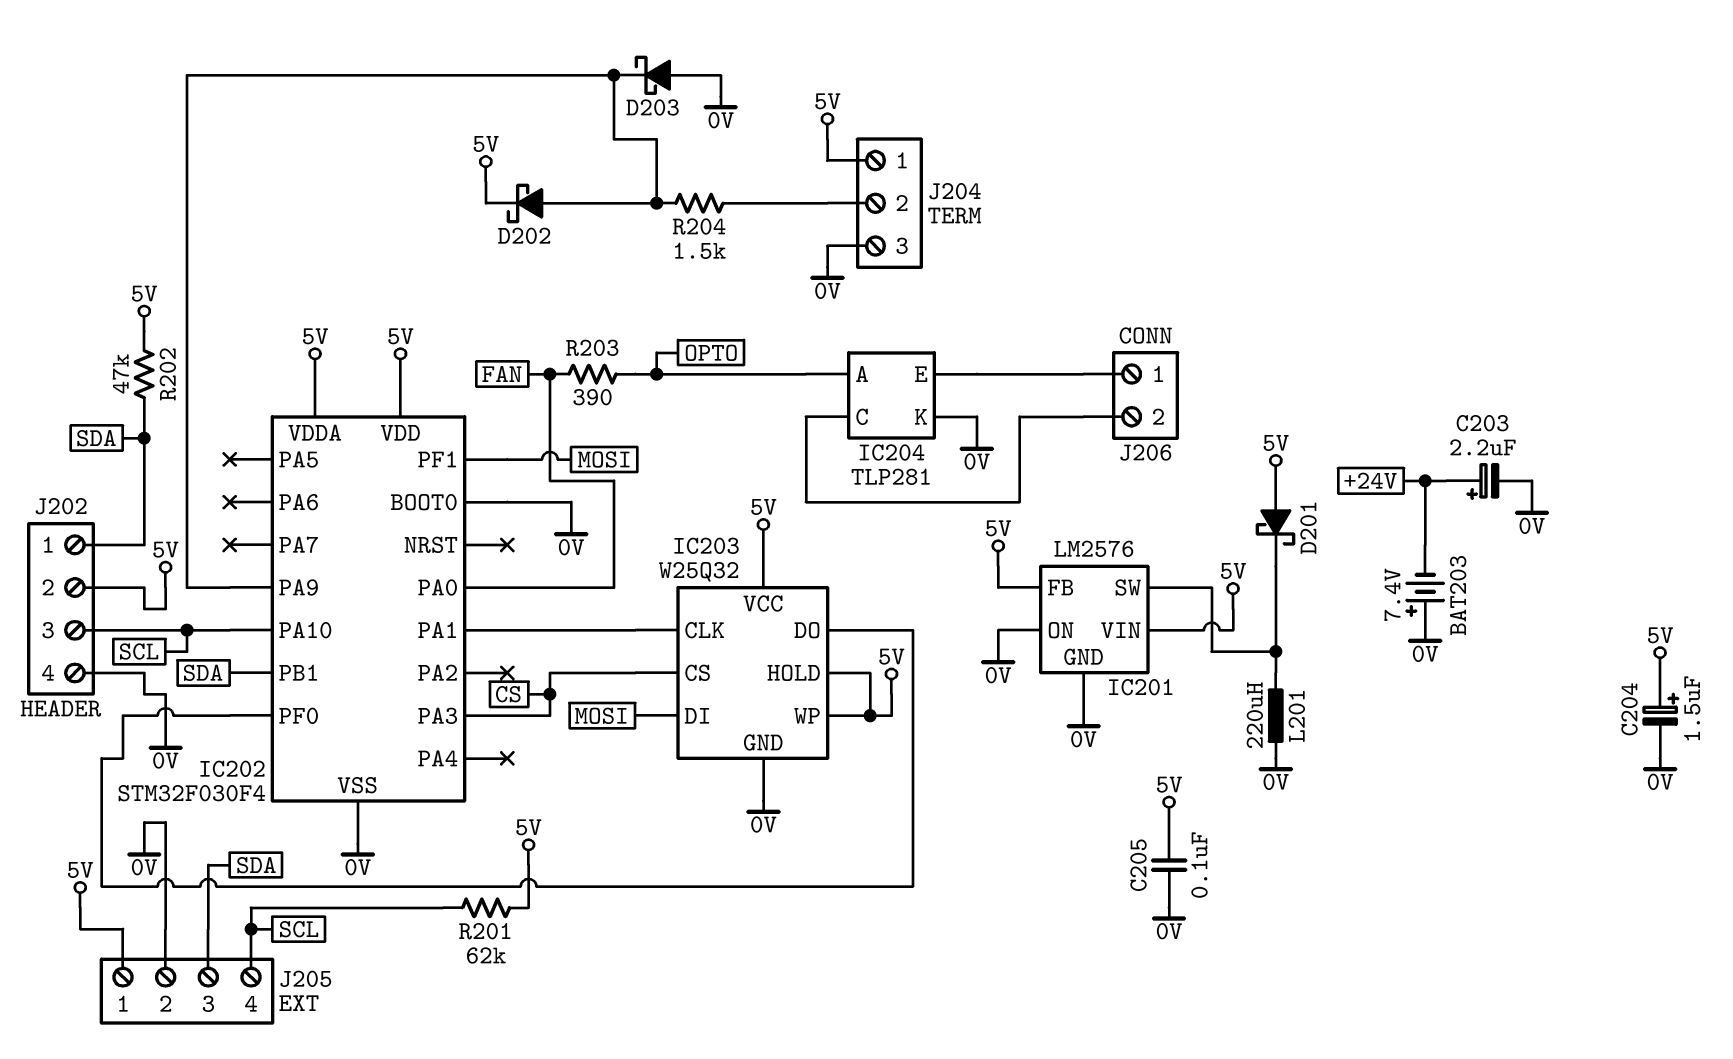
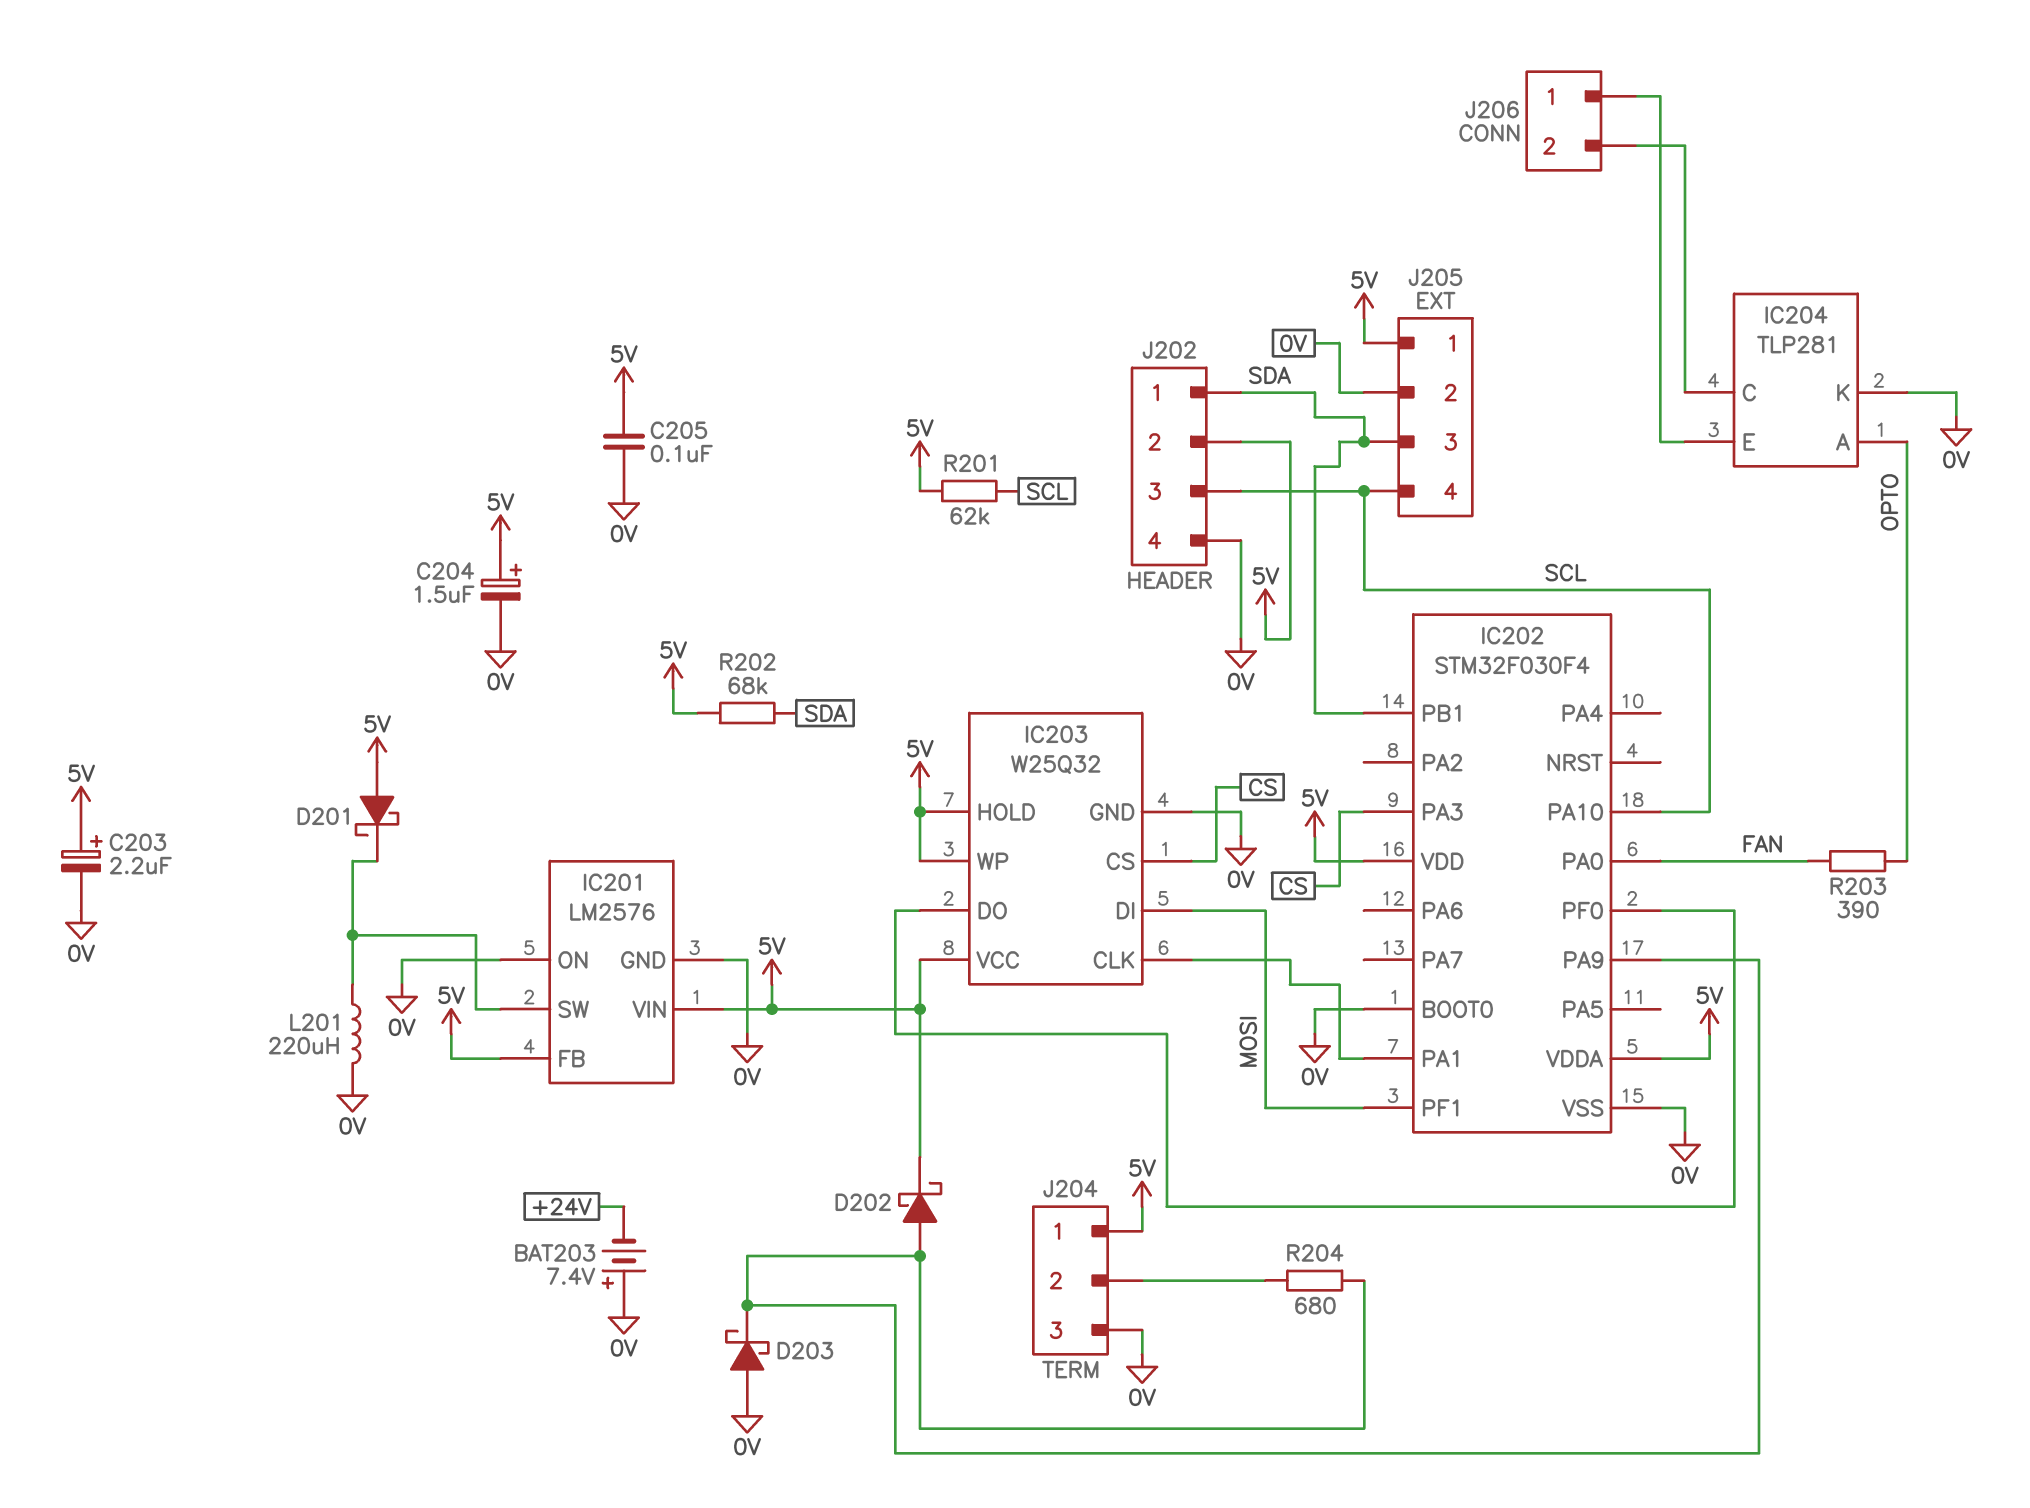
C203: 2.2uF (plus +24V, minus 0V) -> 2.2uF (plus 5V, minus 0V)
R202: 47k (5V, SDA) -> 68k (5V, SDA)
R204: 1.5k (IC202/PA9, J204/2) -> 680 (IC202/PA9, J204/2)

